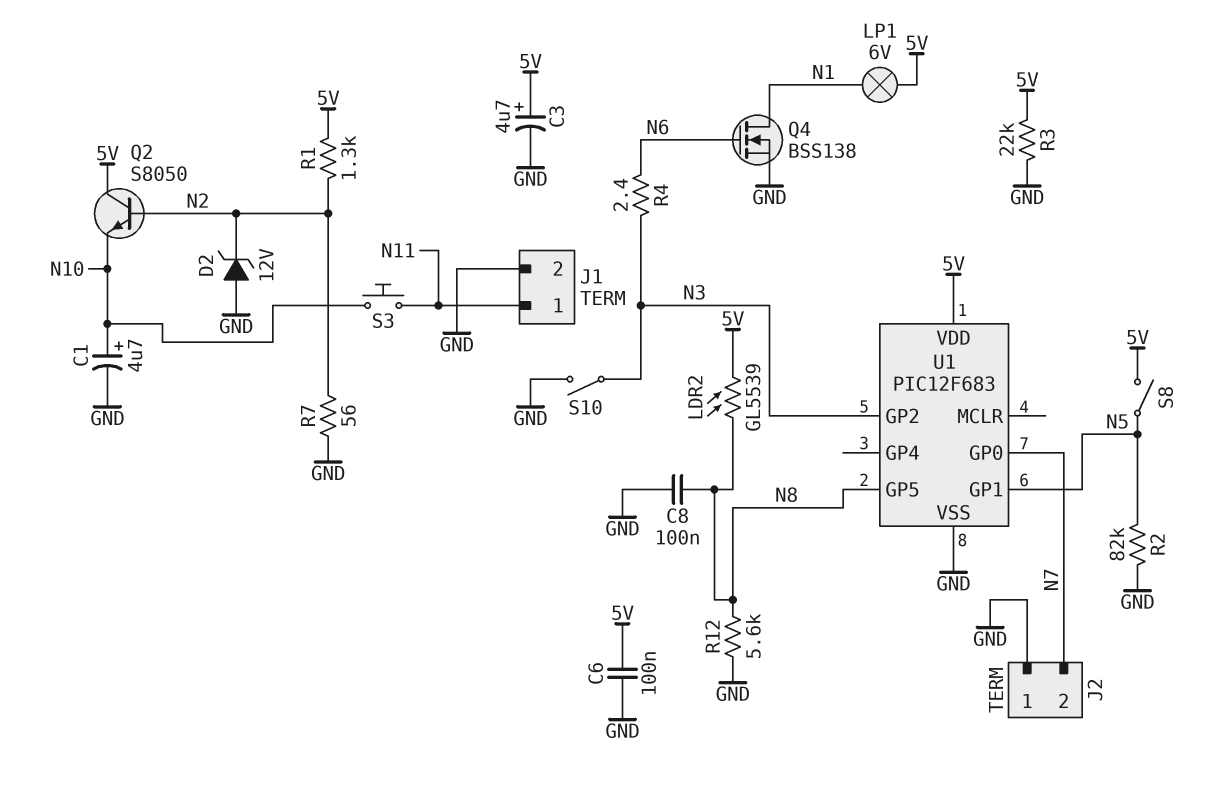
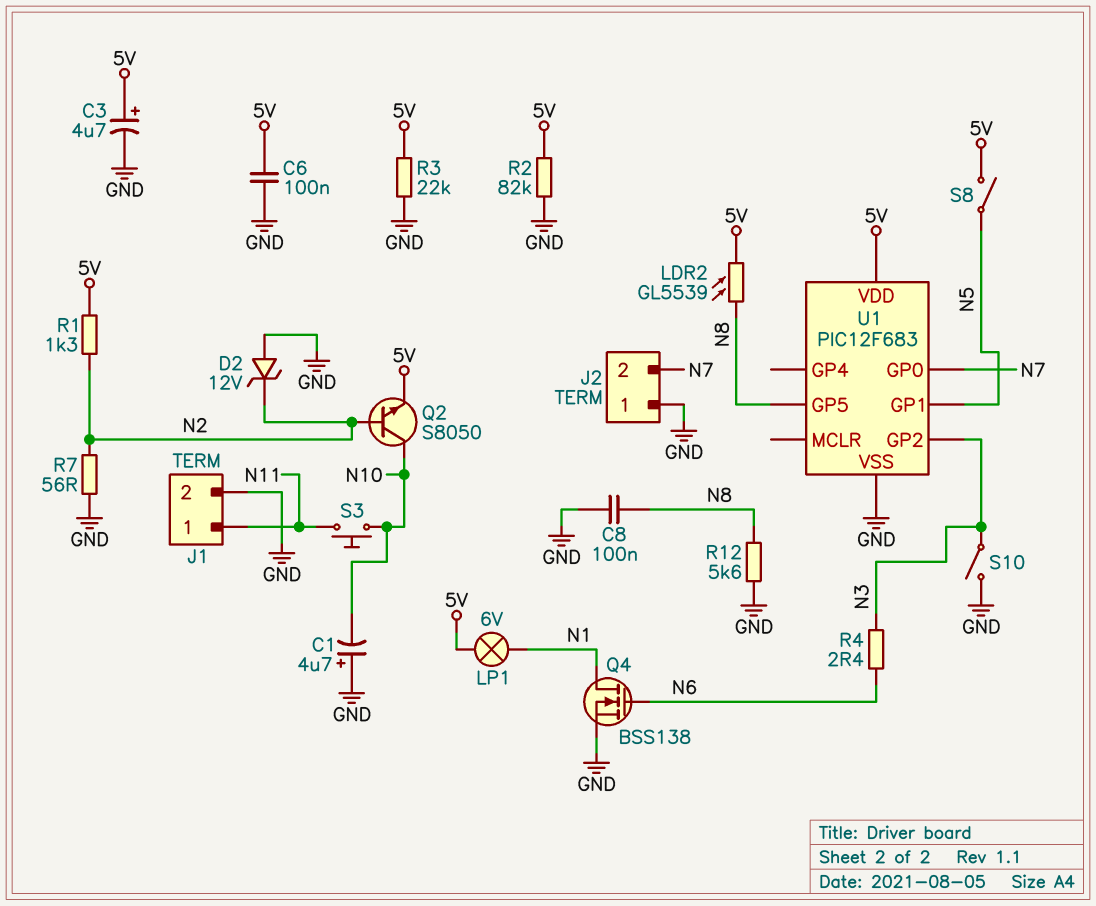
C1: 4.7uF (plus N10, minus GND) -> 4.7uF (plus GND, minus N10)
Q2: NPN S8050 (B N2, C 5V, E N10) -> NPN S8050 (B N2, C N10, E 5V)
R2: 82k (GND, N5) -> 82k (5V, GND)

